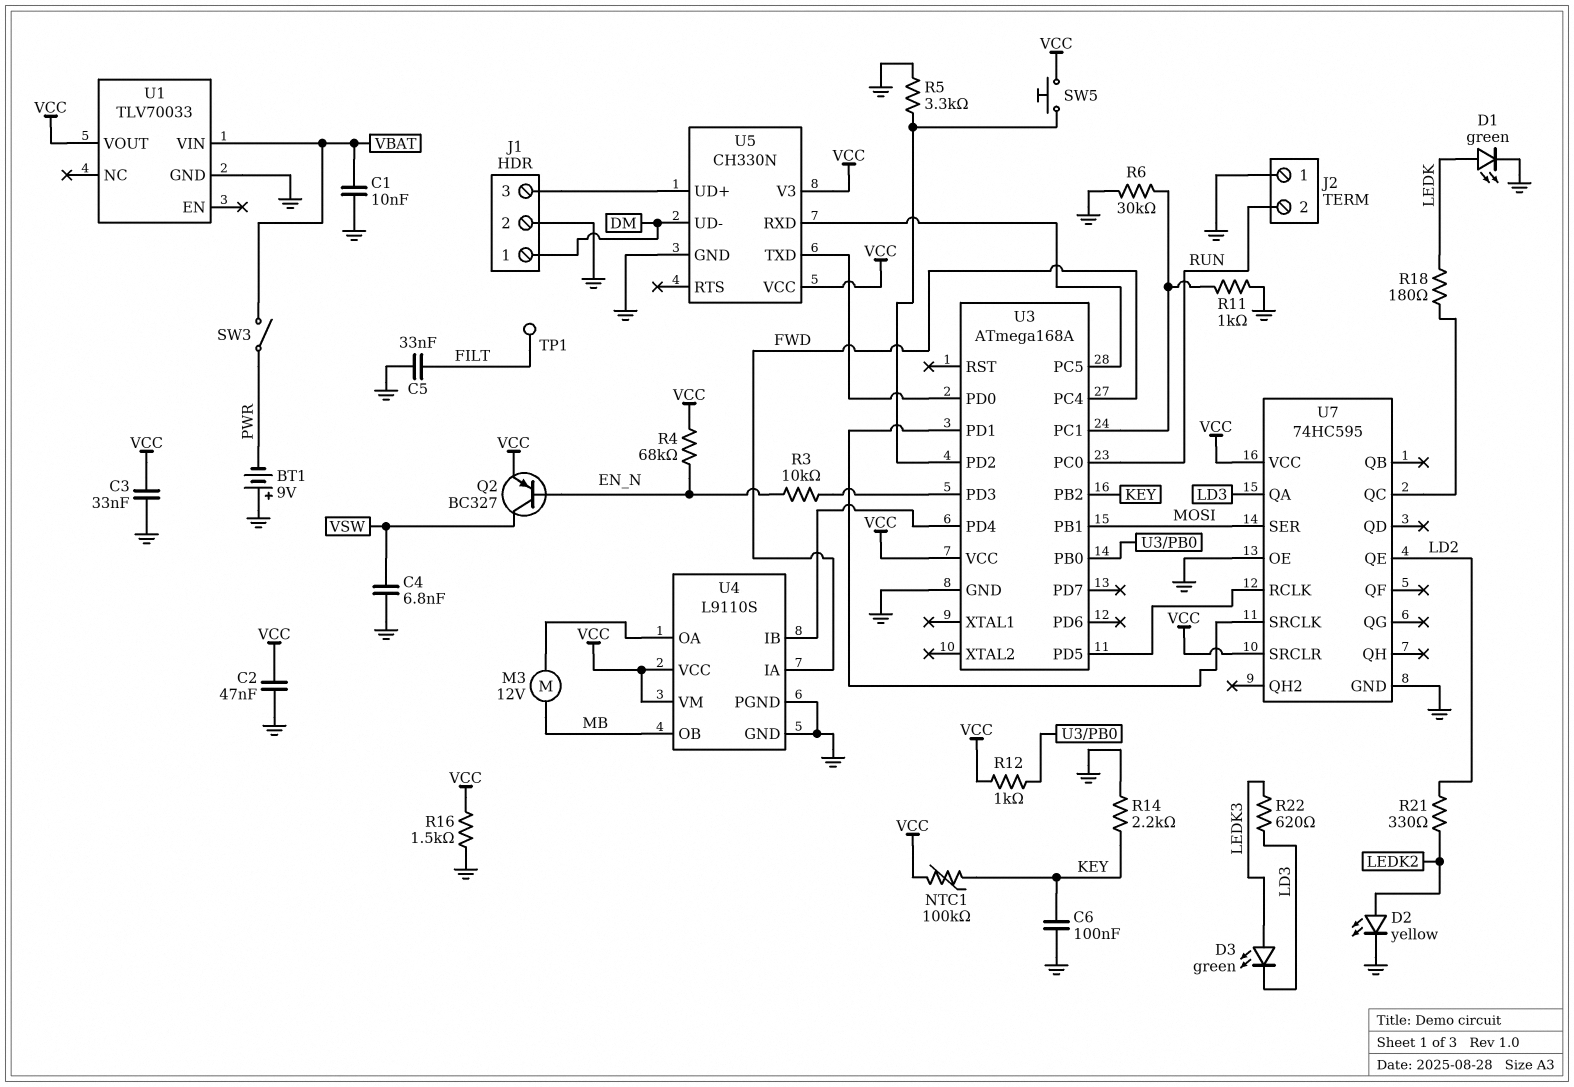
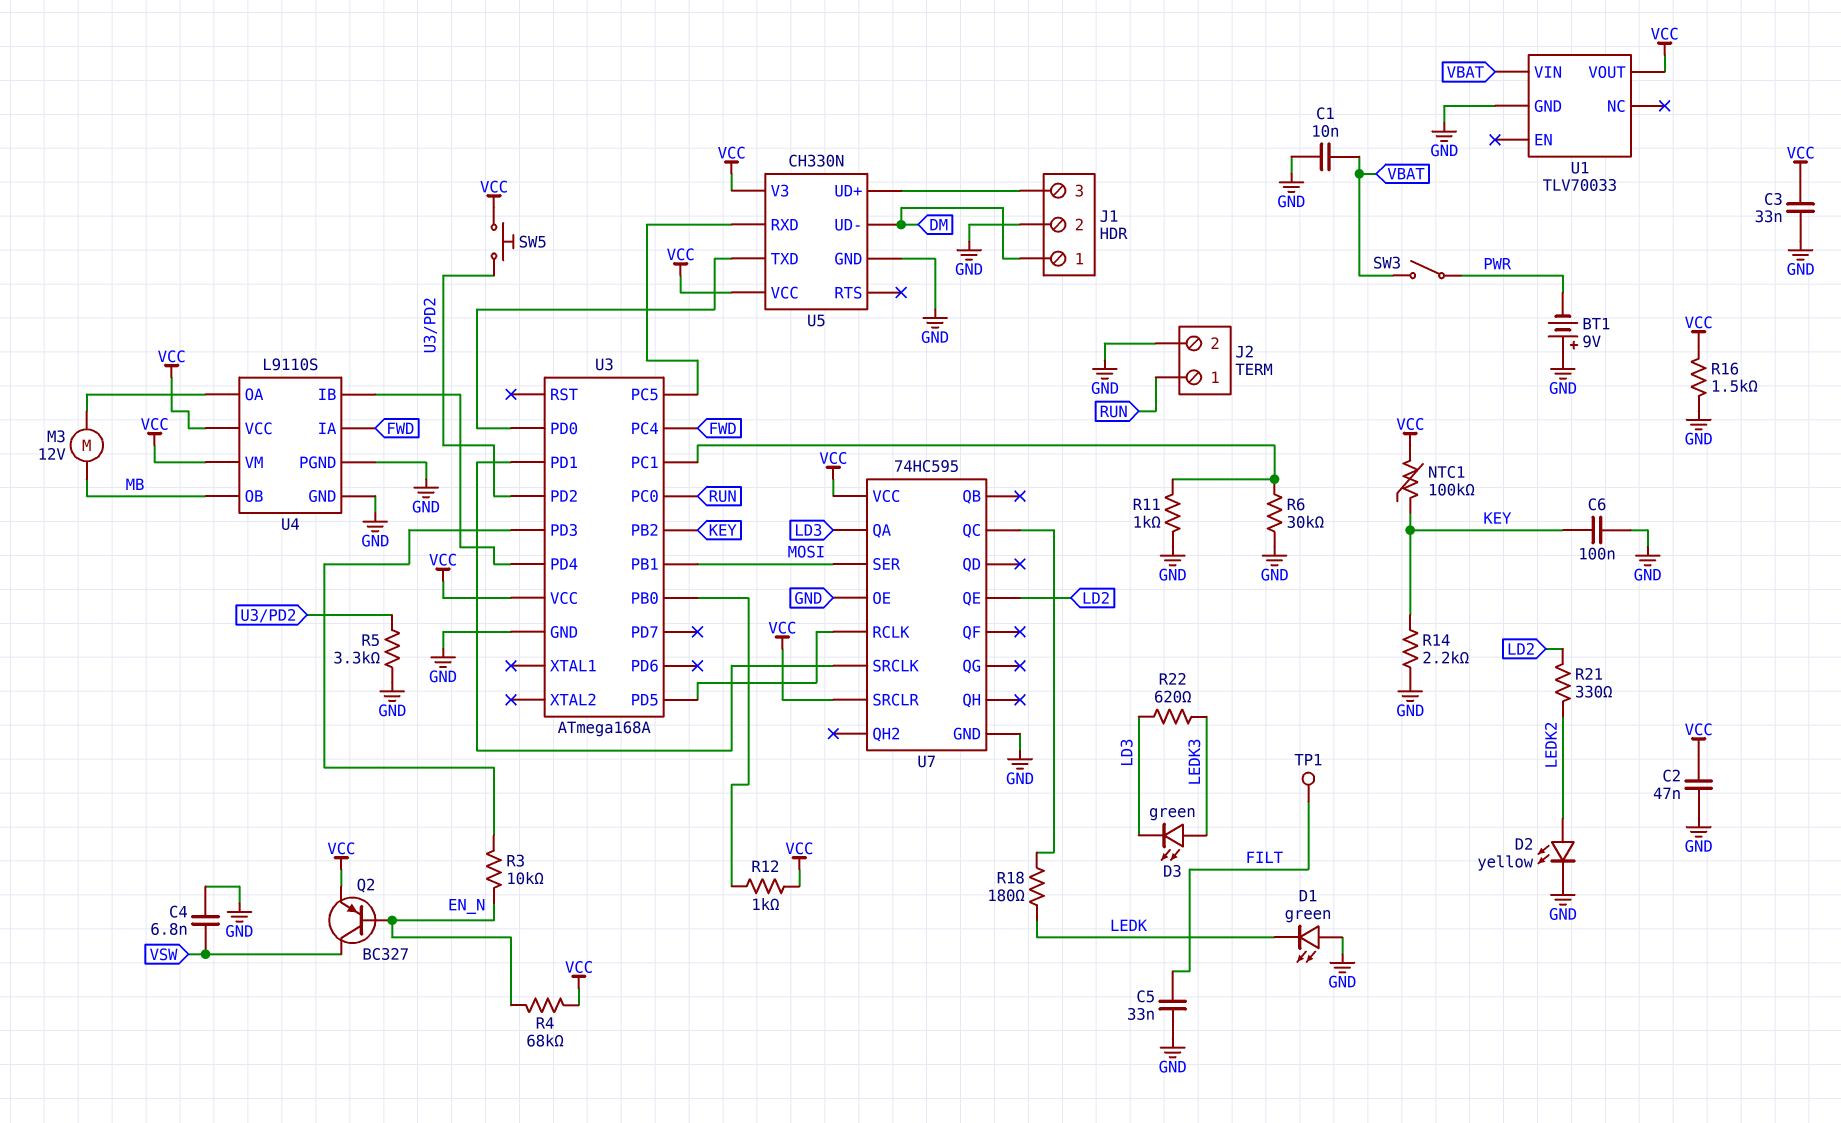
D1: LED green (A LEDK, K GND) -> LED green (A GND, K LEDK)
J2 pin 1: GND -> RUN
J2 pin 2: RUN -> GND

